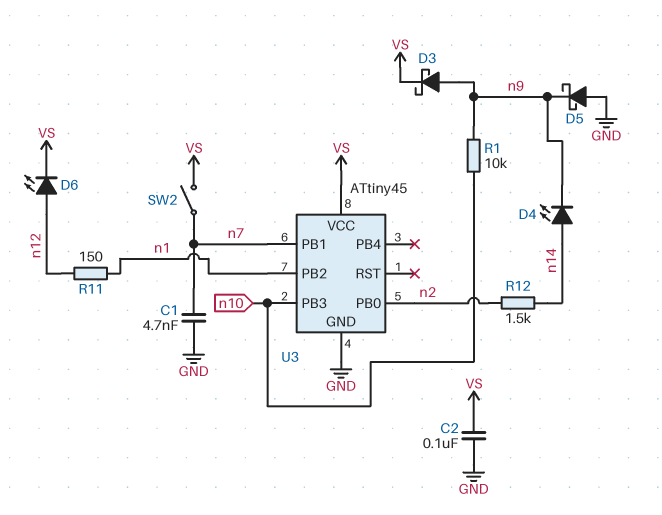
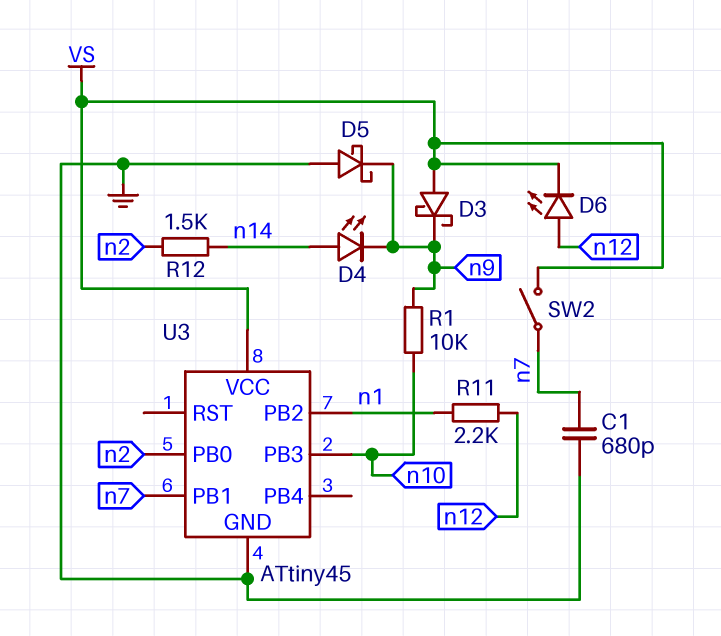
C1: 4.7nF (GND, n7) -> 680pF (GND, n7)
C2: 100nF (GND, VS) -> none
D3: schottky (A n9, K VS) -> schottky (A VS, K n9)
R11: 150 (n1, n12) -> 2.2k (n1, n12)

